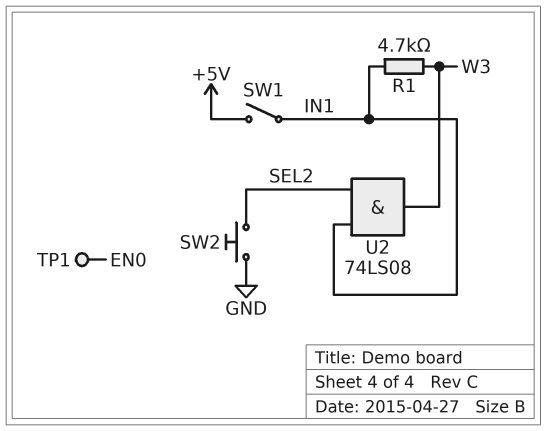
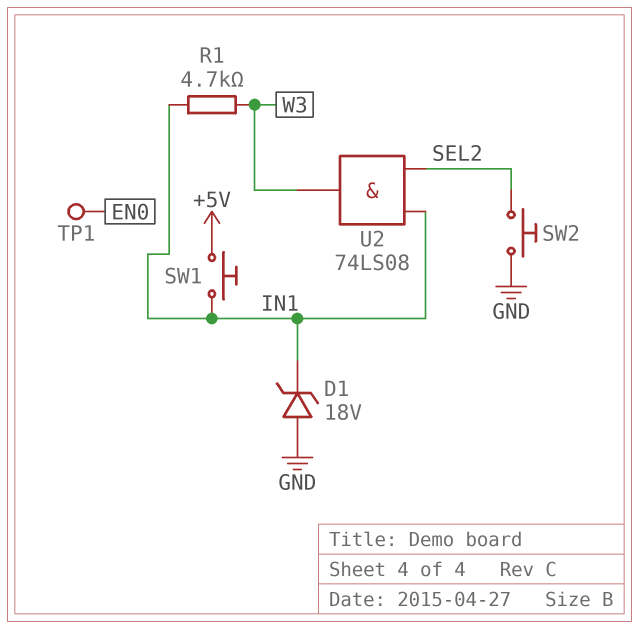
D1: none -> zener 18V (A GND, K IN1)
SW1: switch (+5V, IN1) -> button (+5V, IN1)

